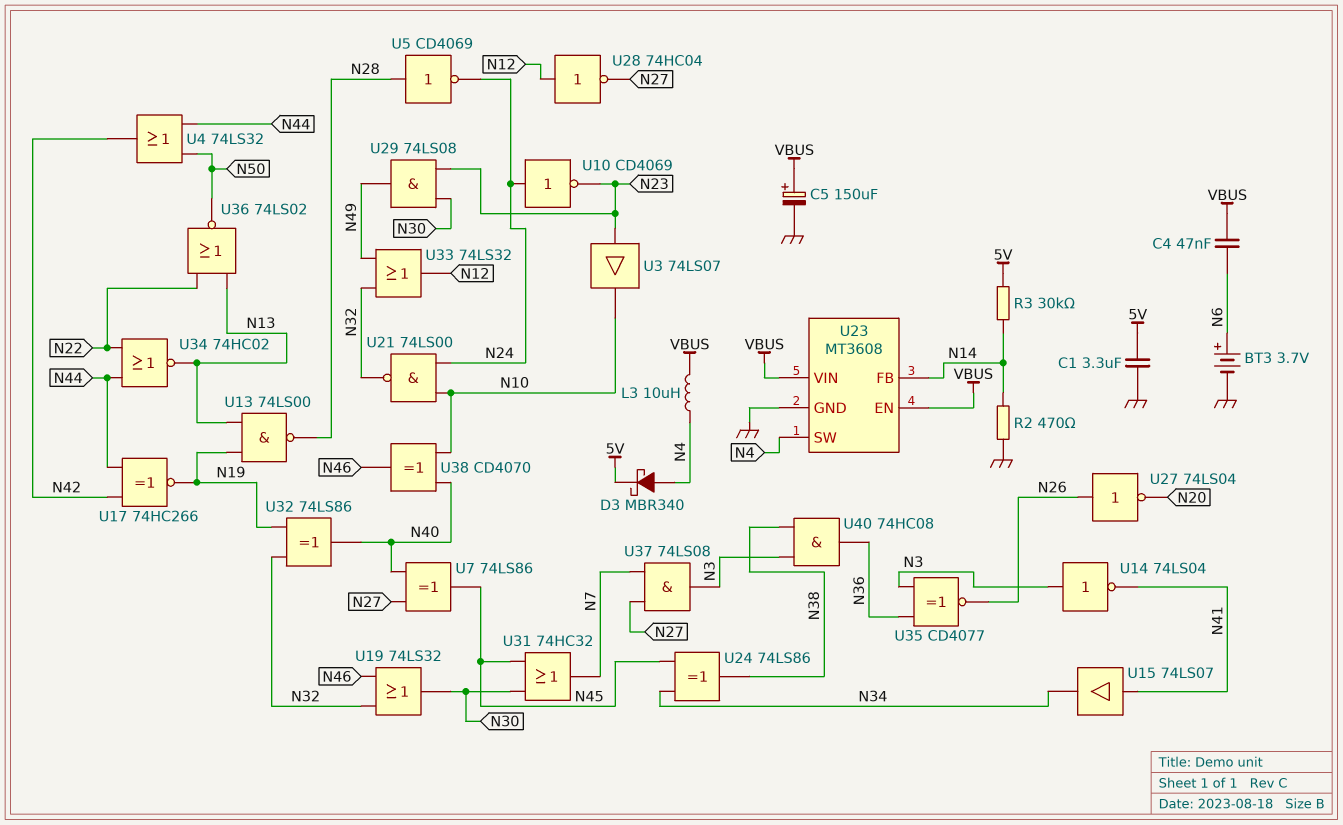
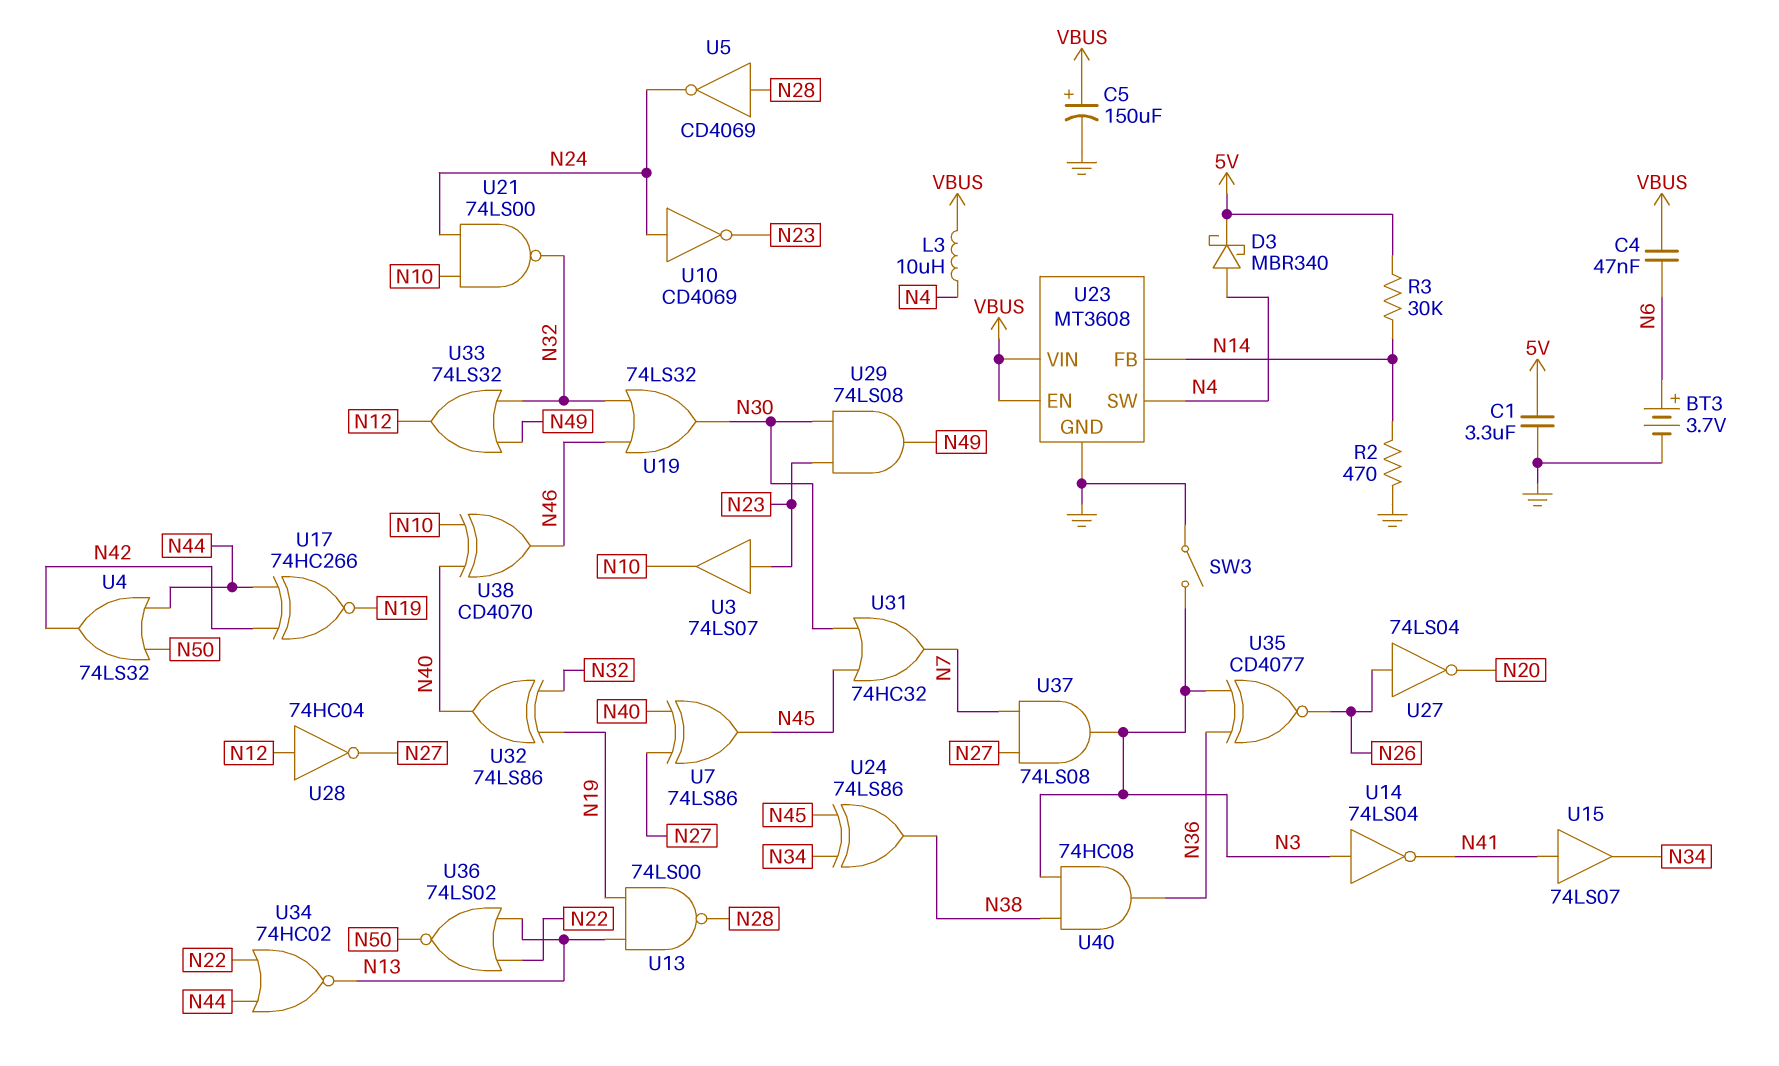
SW3: none -> switch (GND, N3)

